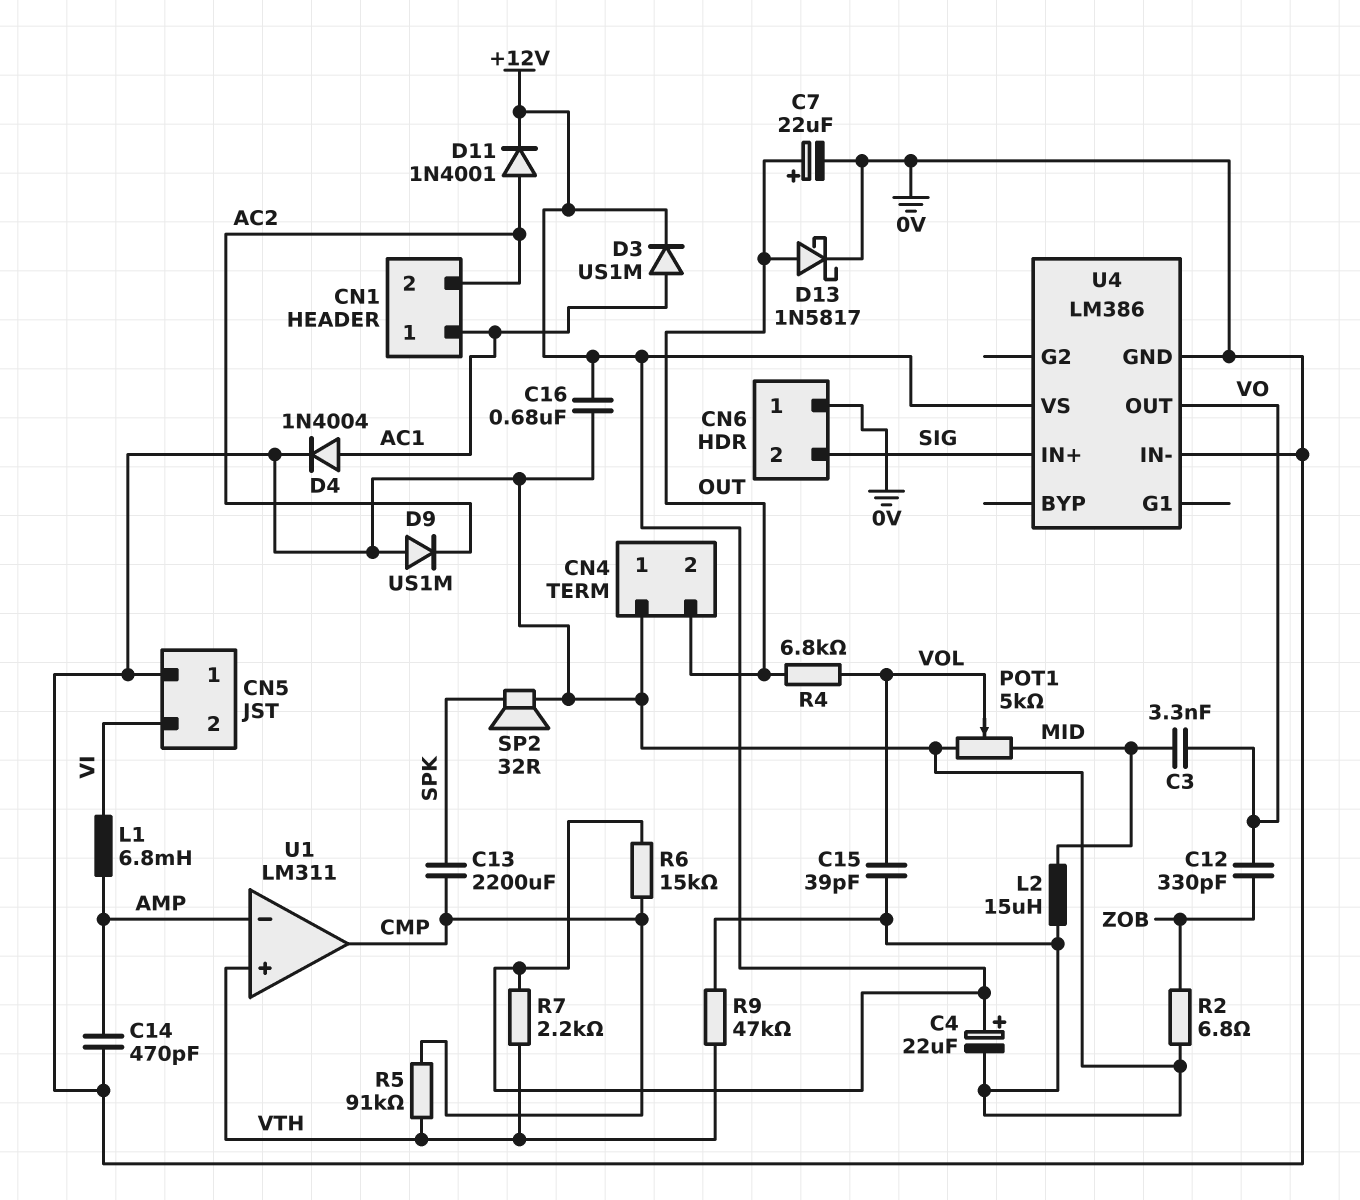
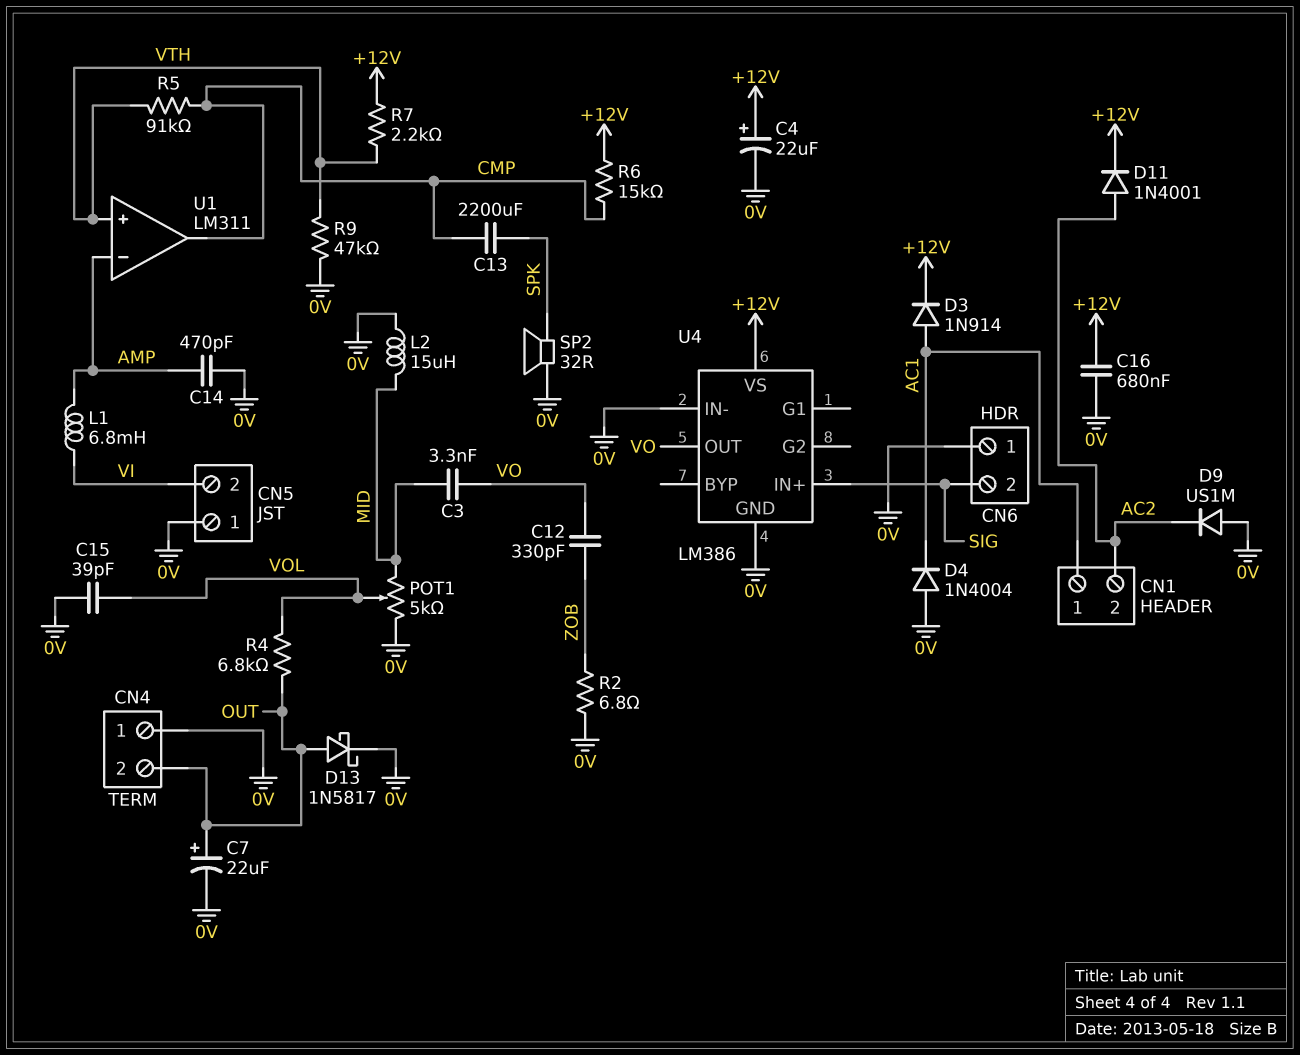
D3: diode US1M (A AC1, K +12V) -> diode 1N914 (A AC1, K +12V)
D4: diode 1N4004 (A AC1, K 0V) -> diode 1N4004 (A 0V, K AC1)

